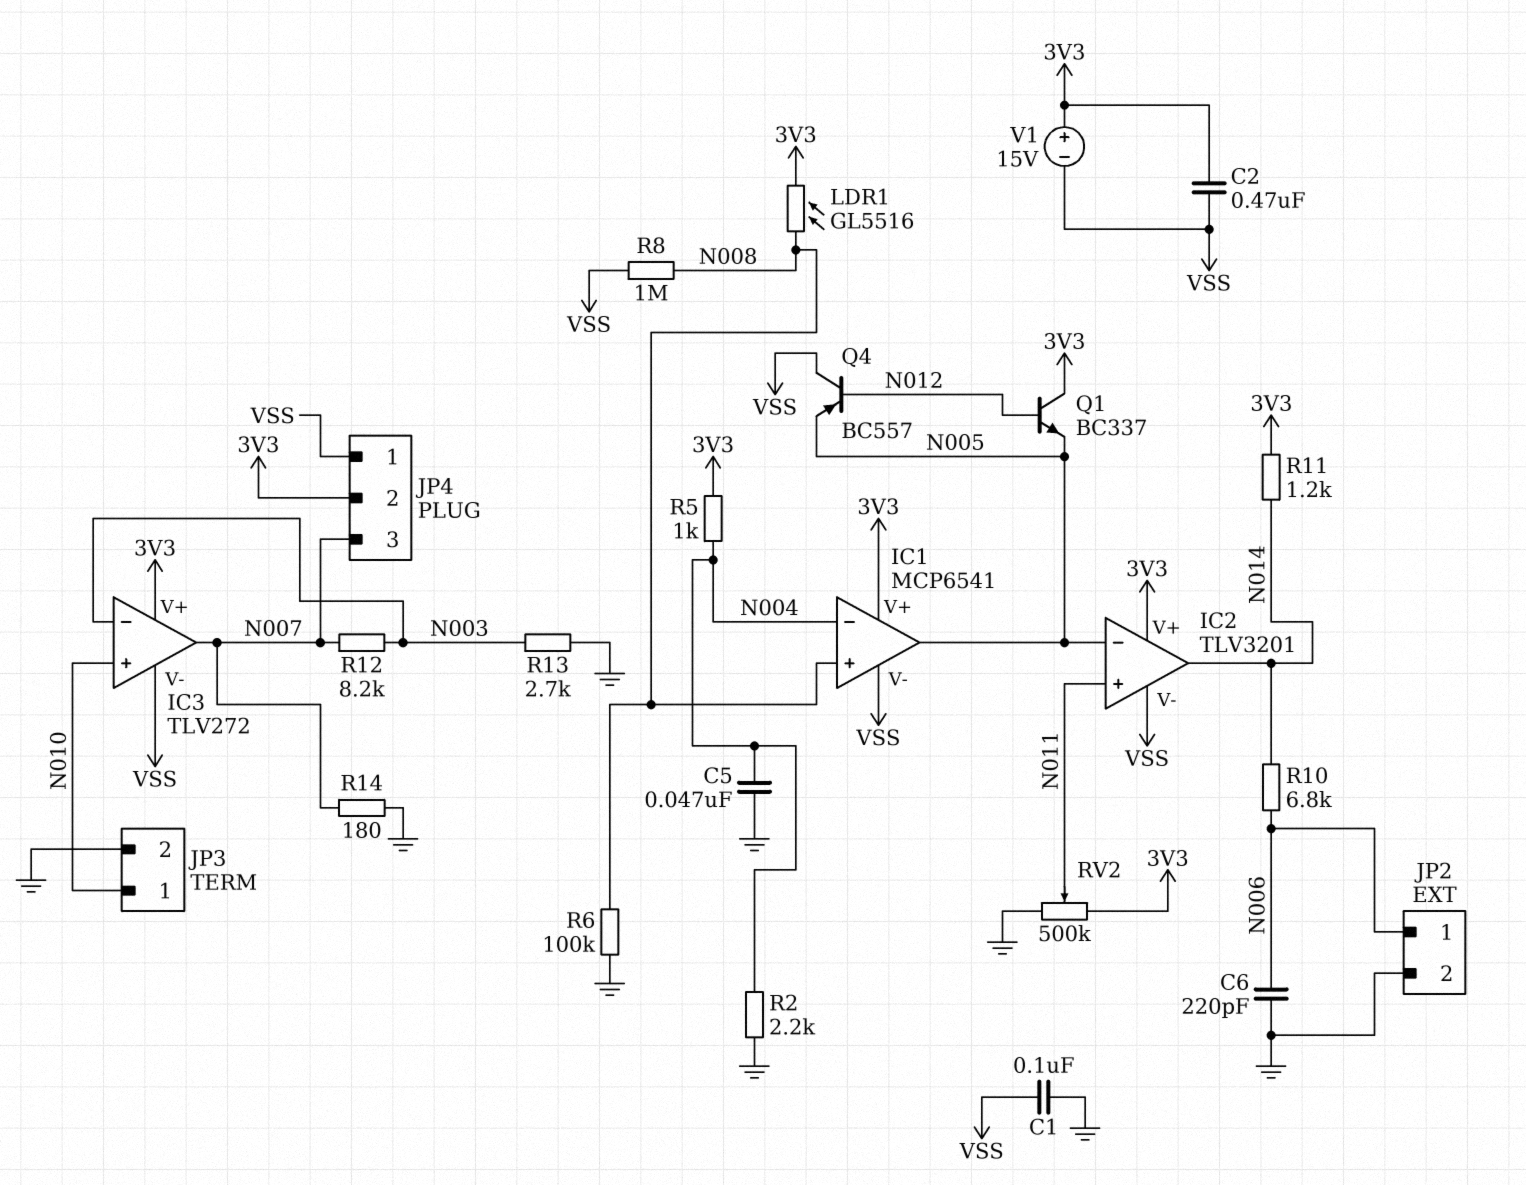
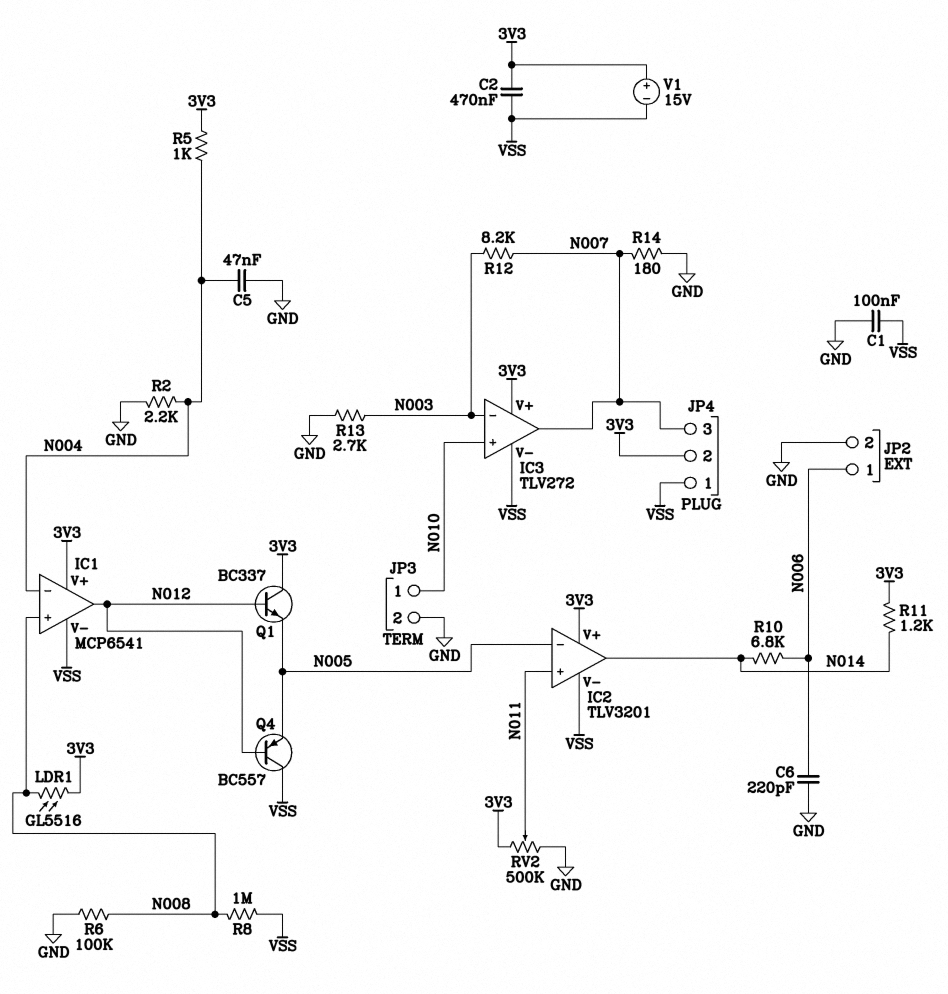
IC1 pin out: N005 -> N012

